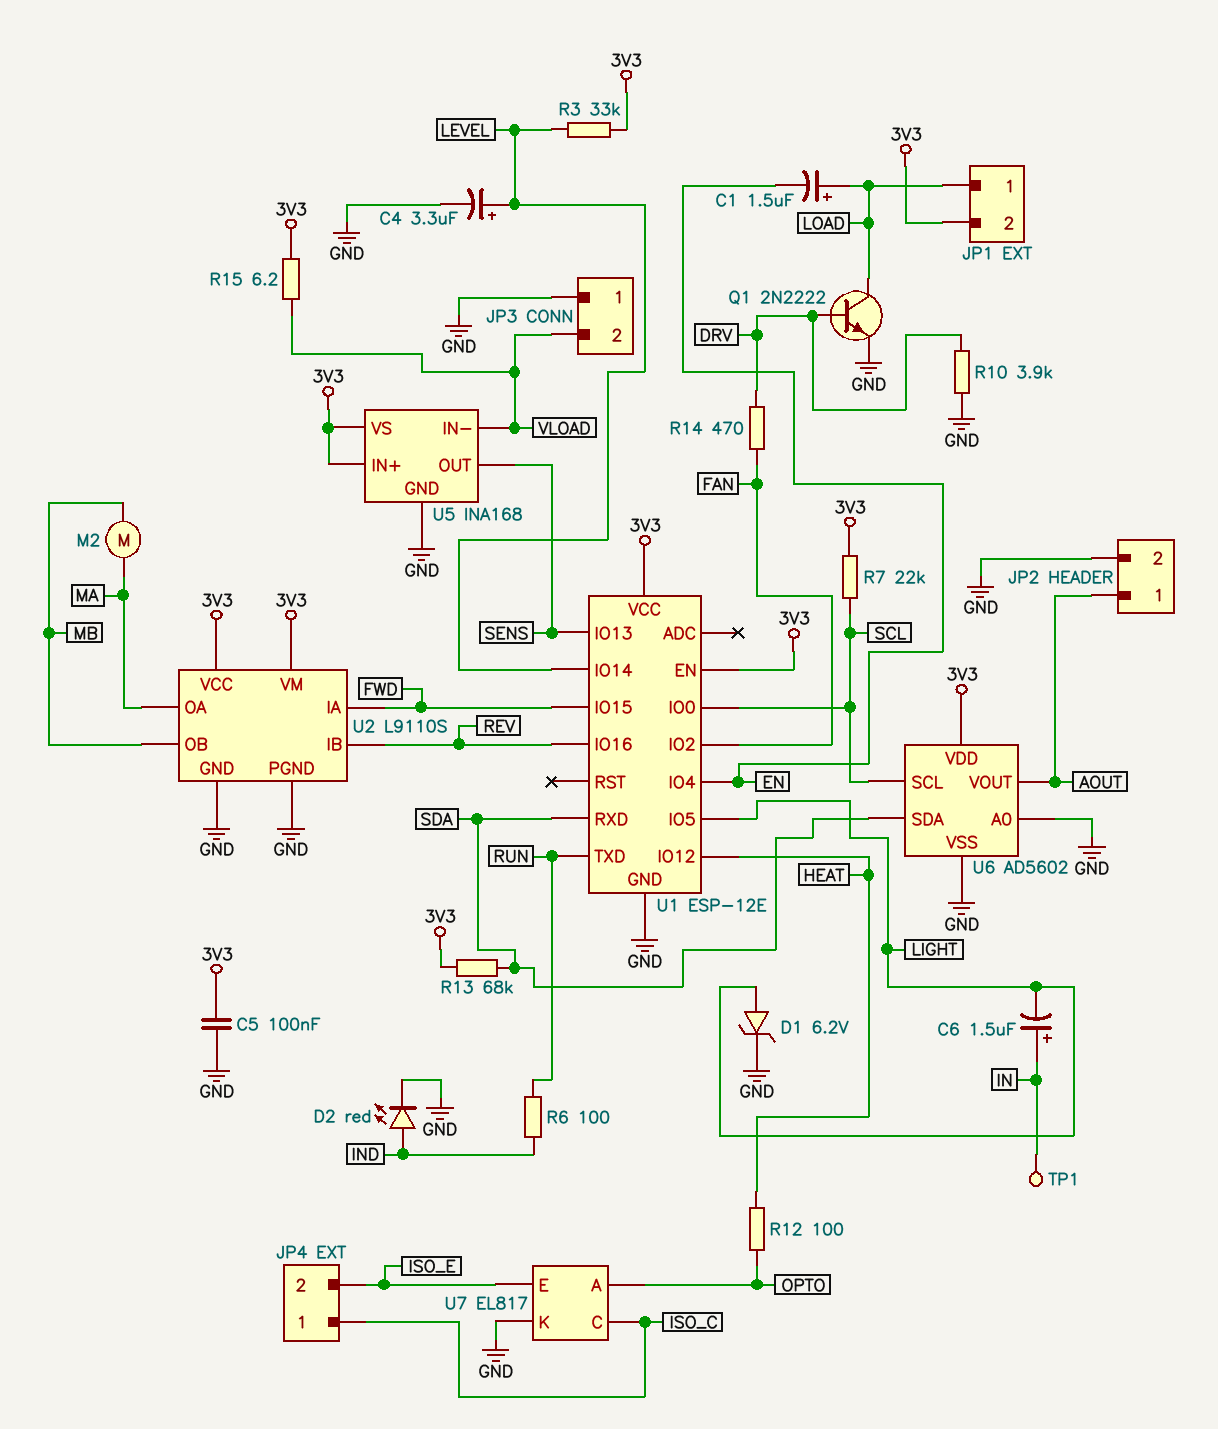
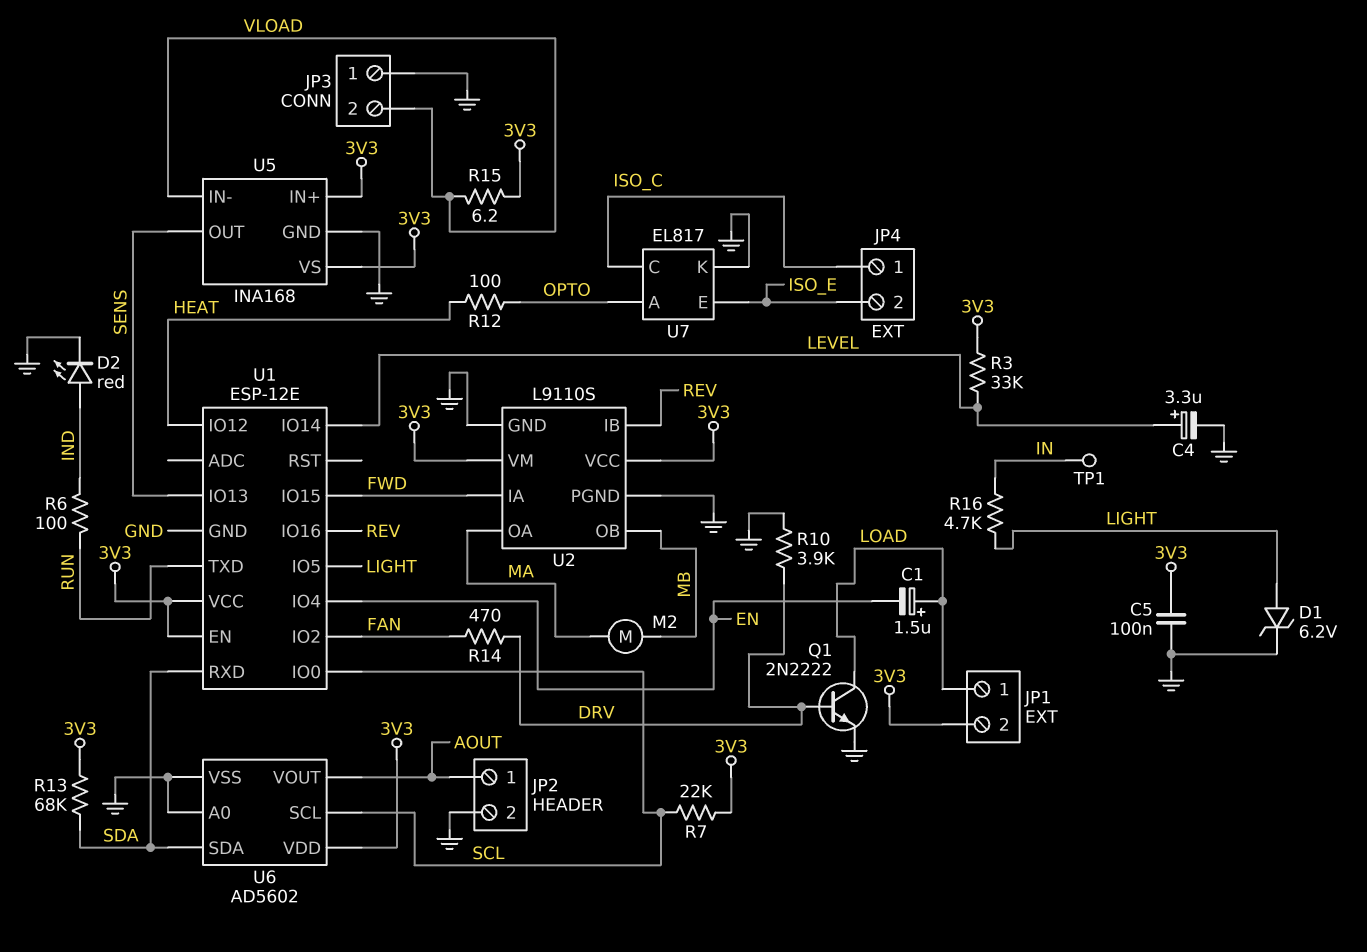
C6: 1.5uF (plus IN, minus LIGHT) -> none
R16: none -> 4.7k (IN, LIGHT)

